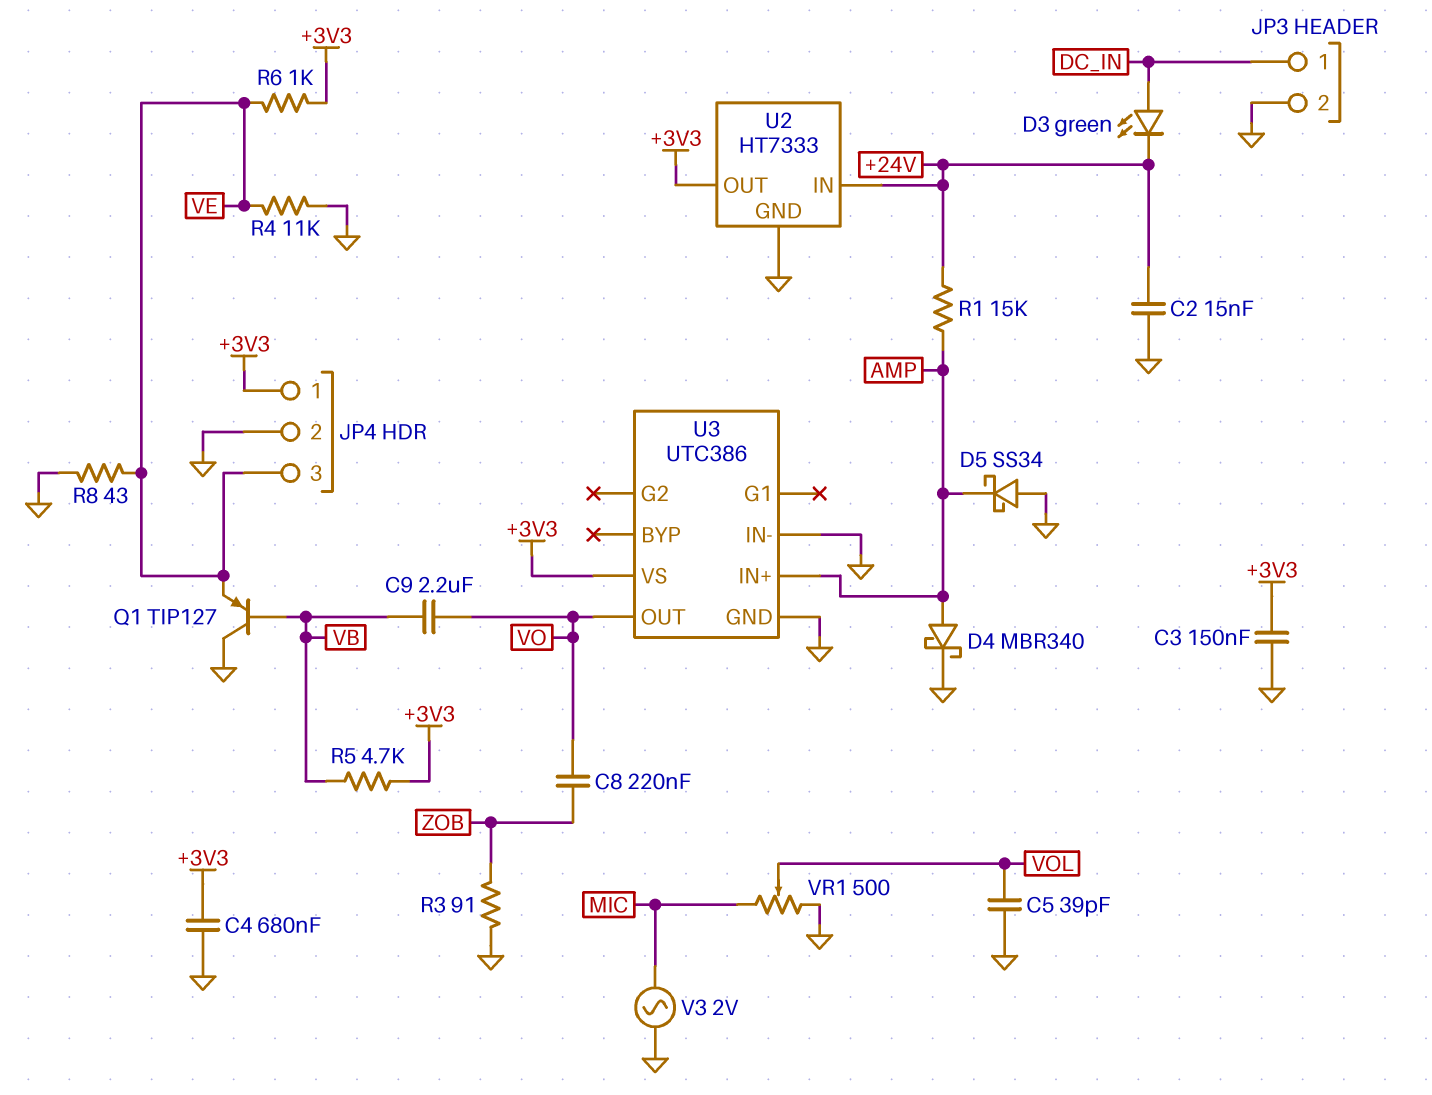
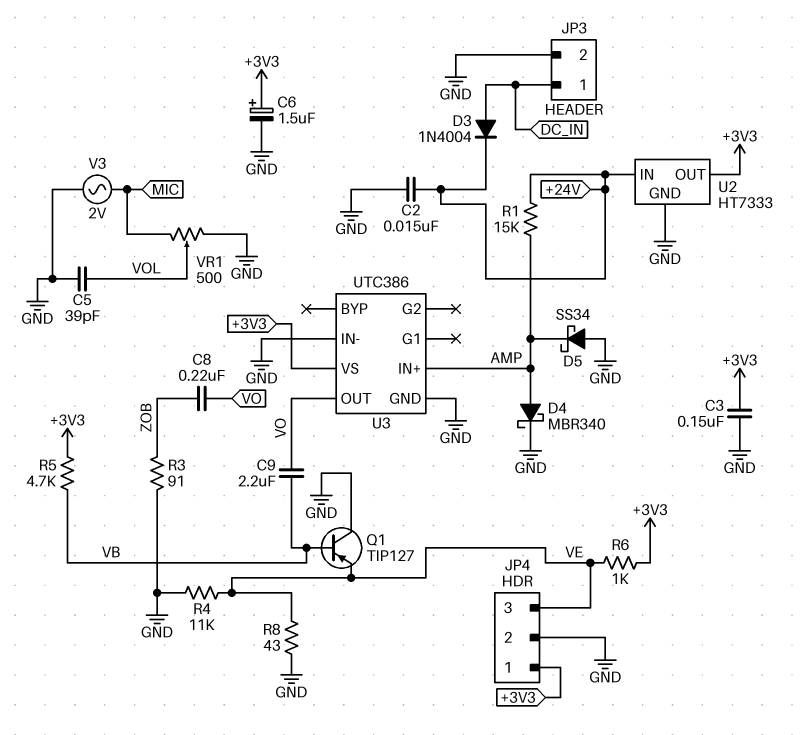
C4: 680nF (+3V3, GND) -> none
C6: none -> 1.5uF (plus +3V3, minus GND)
D3: LED green (A DC_IN, K +24V) -> diode 1N4004 (A DC_IN, K +24V)

